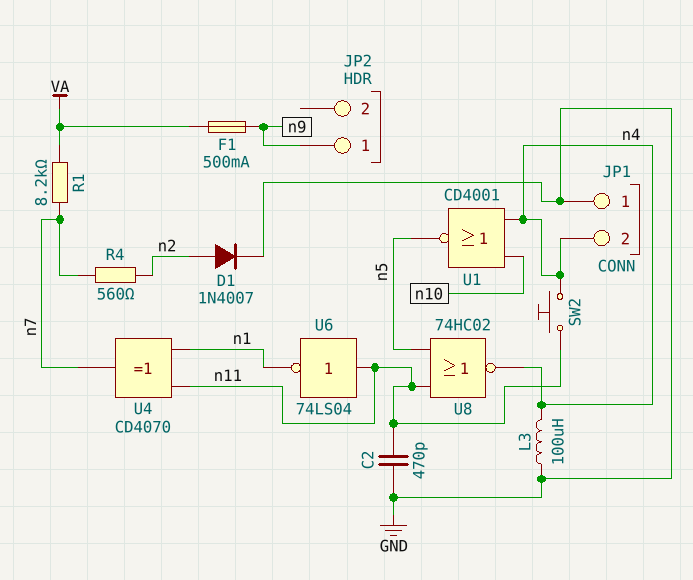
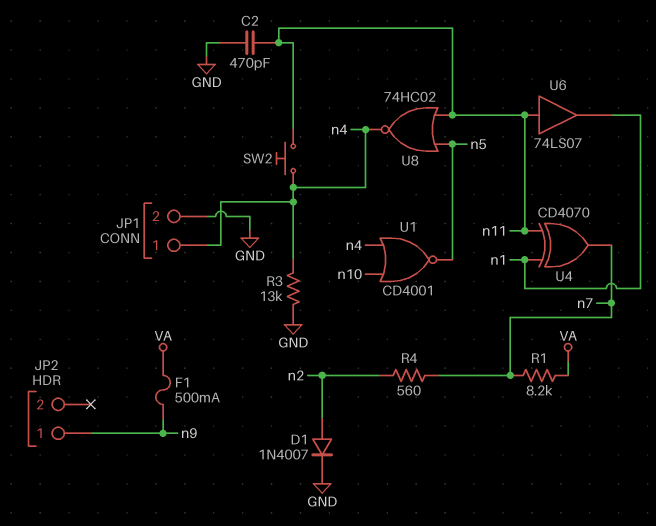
JP1 pin 1: GND -> n4
JP1 pin 2: n4 -> GND
L3: 100uH (GND, n4) -> none
R3: none -> 13k (GND, n4)
U6: NOT 74LS04 (in n11, out n1) -> buffer 74LS07 (in n11, out n1)

